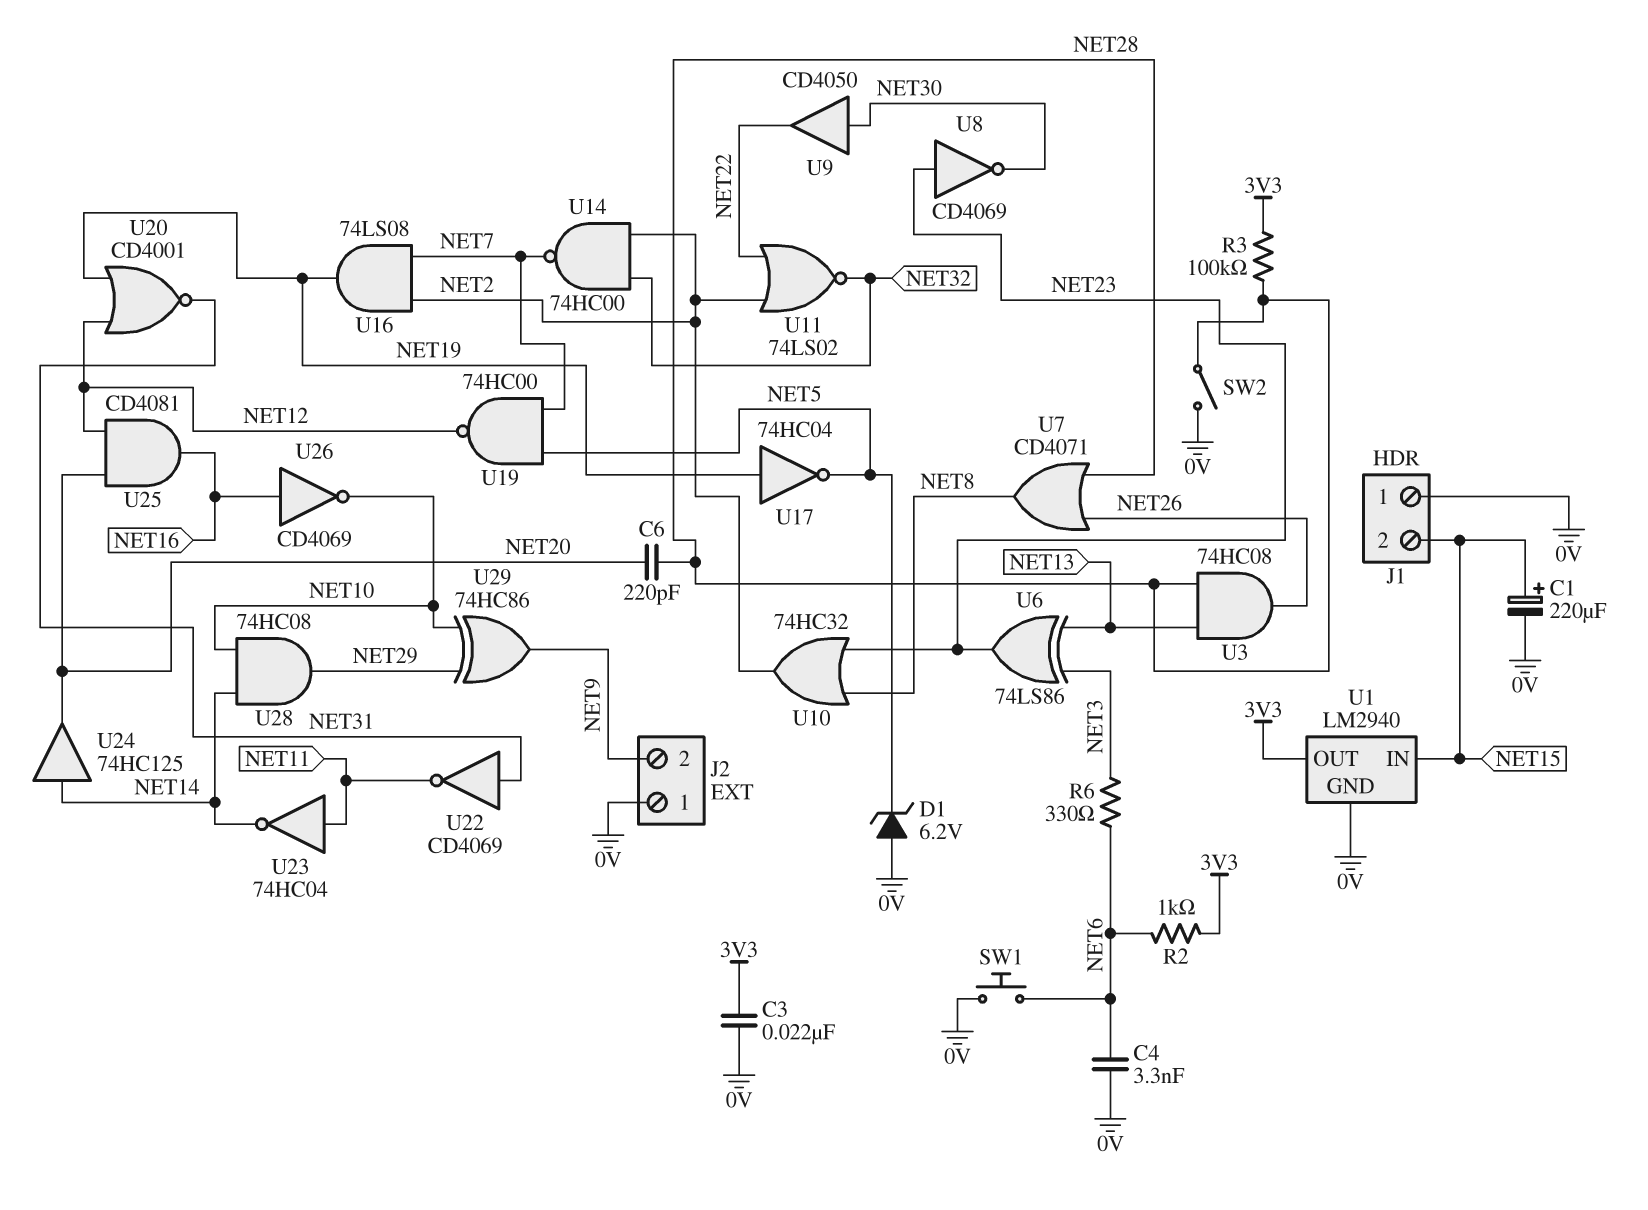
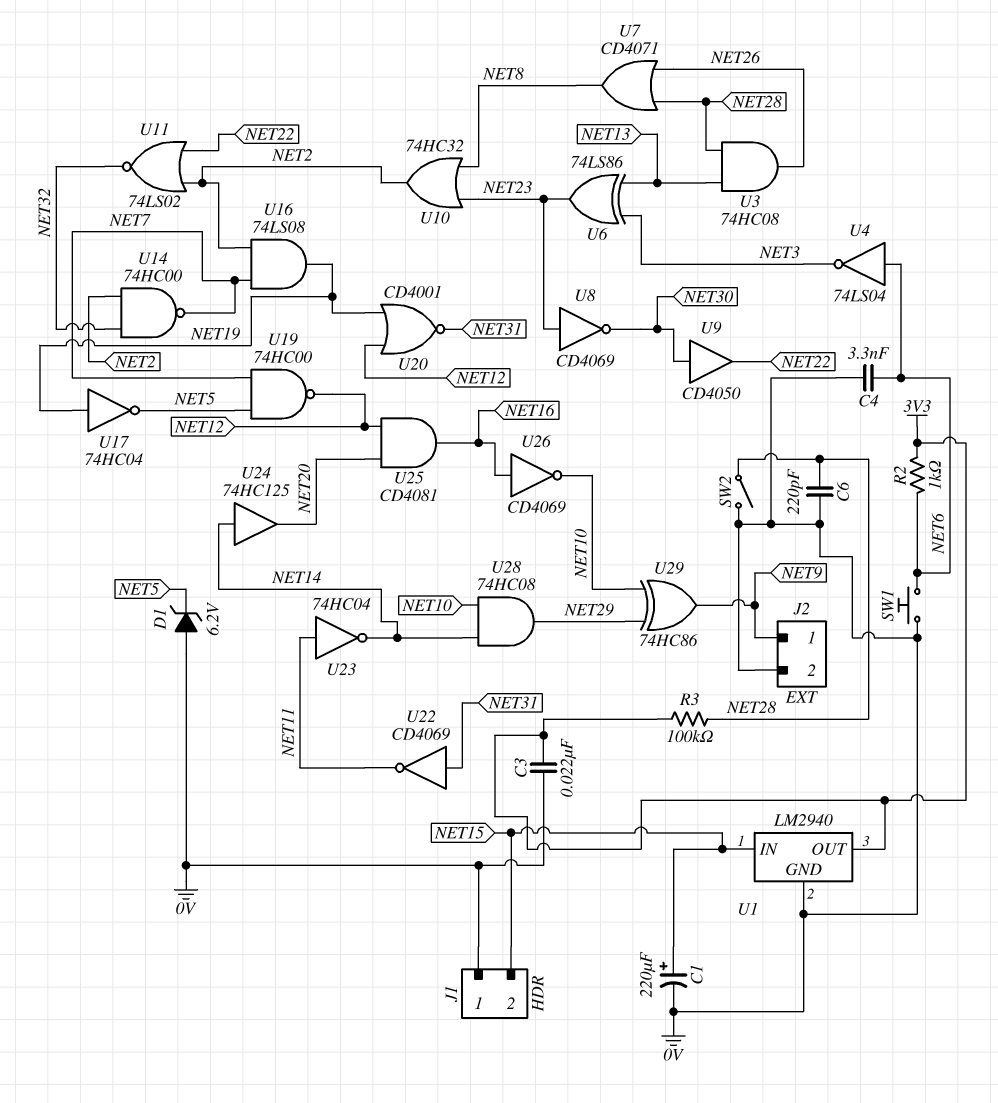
C6: 220pF (NET20, NET28) -> 220pF (0V, NET28)
J2 pin 1: 0V -> NET9
J2 pin 2: NET9 -> 0V
R6: 330 (NET3, NET6) -> none
U4: none -> NOT 74LS04 (in NET6, out NET3)

